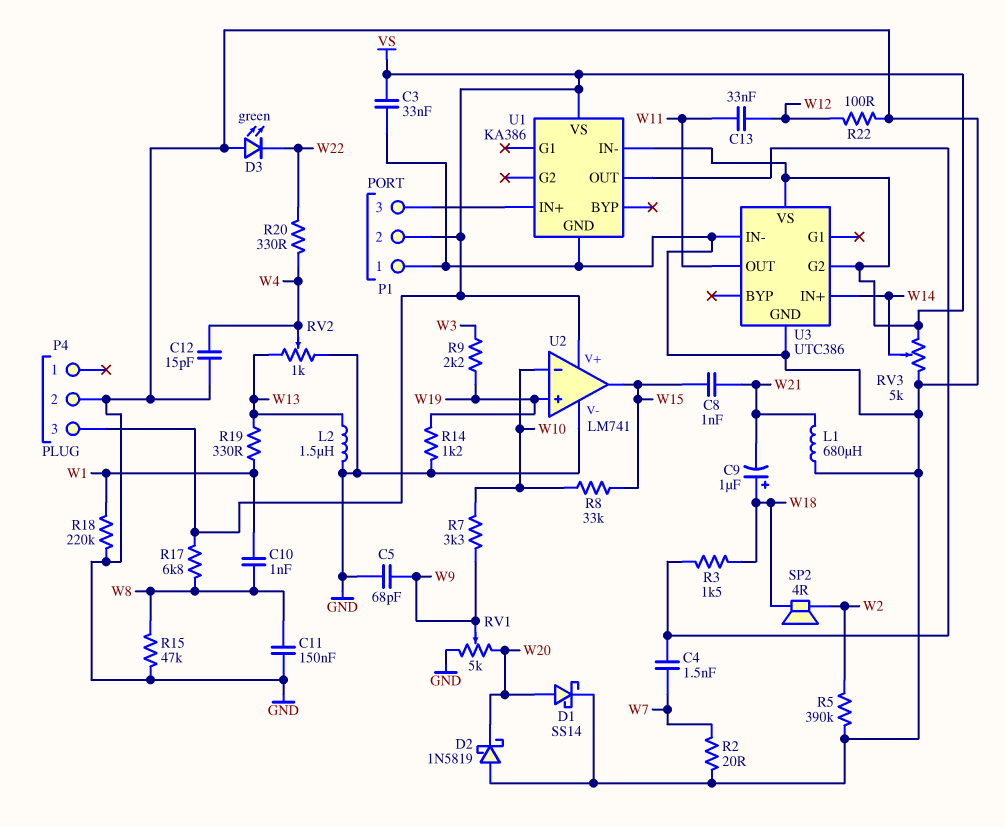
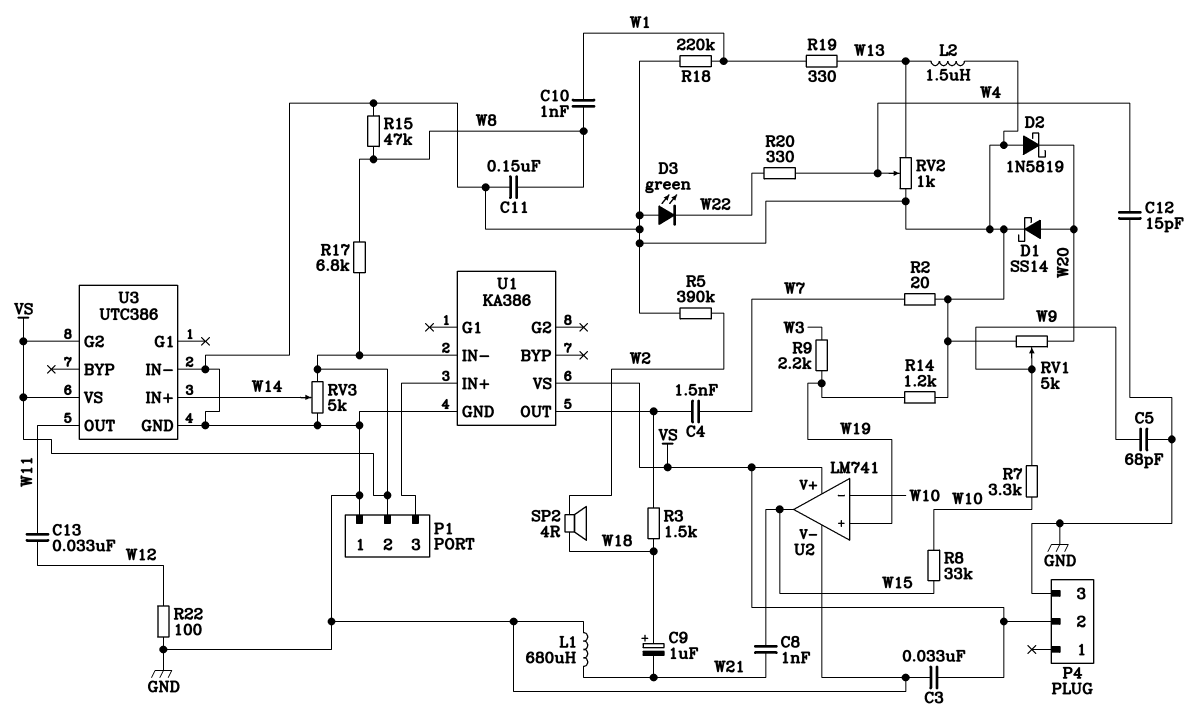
P4 pin 2: GND -> VS
P4 pin 3: VS -> GND

